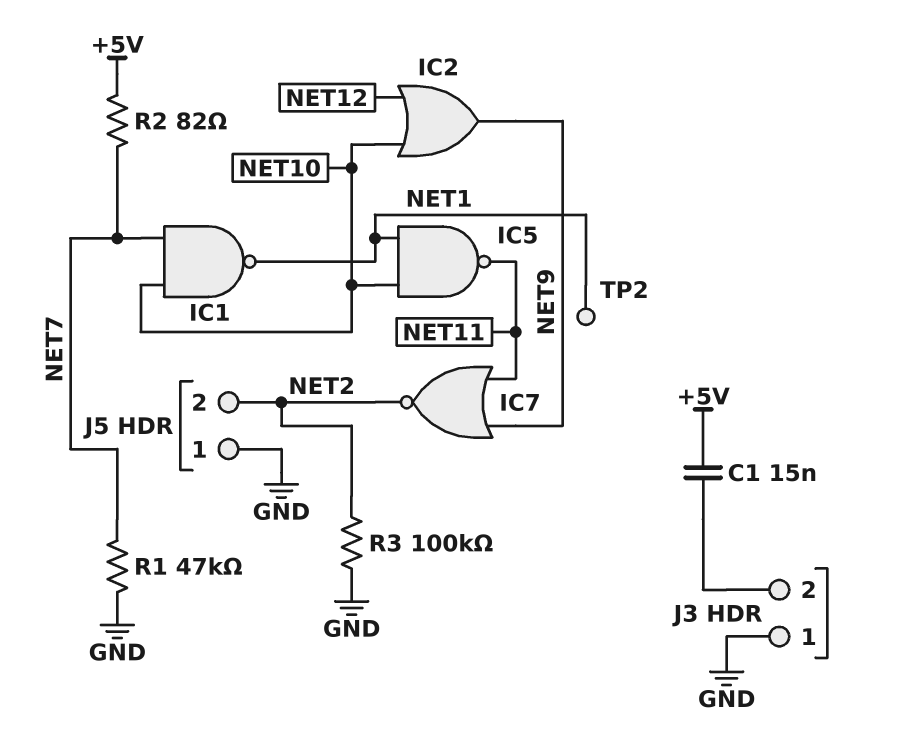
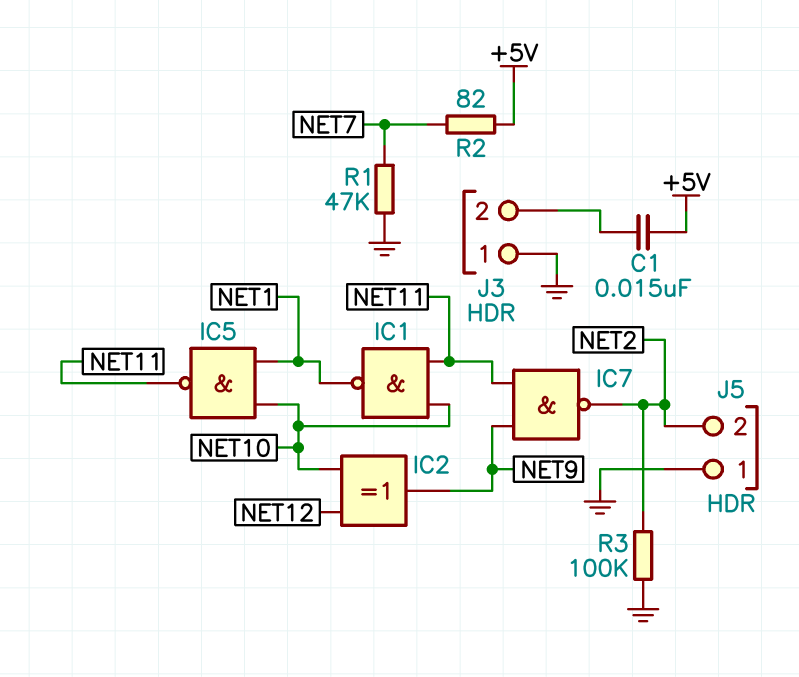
IC1: NAND (in NET7, in NET10, out NET1) -> NAND (in NET10, in NET11, out NET1)
IC2: OR (in NET10, in NET12, out NET9) -> XOR (in NET10, in NET12, out NET9)
IC7: NOR (in NET9, in NET11, out NET2) -> NAND (in NET9, in NET11, out NET2)
TP2: test point (NET1) -> none

